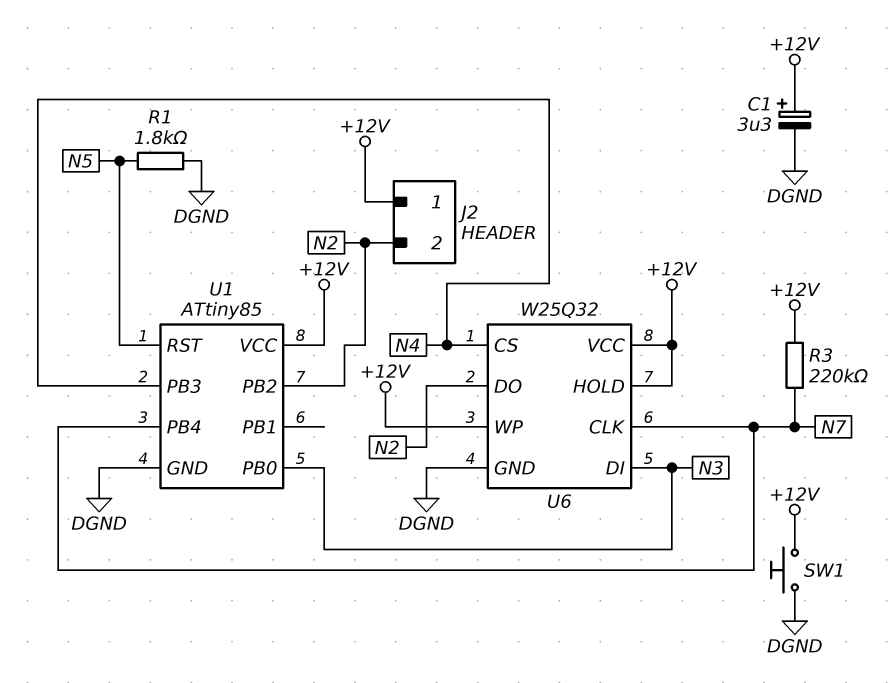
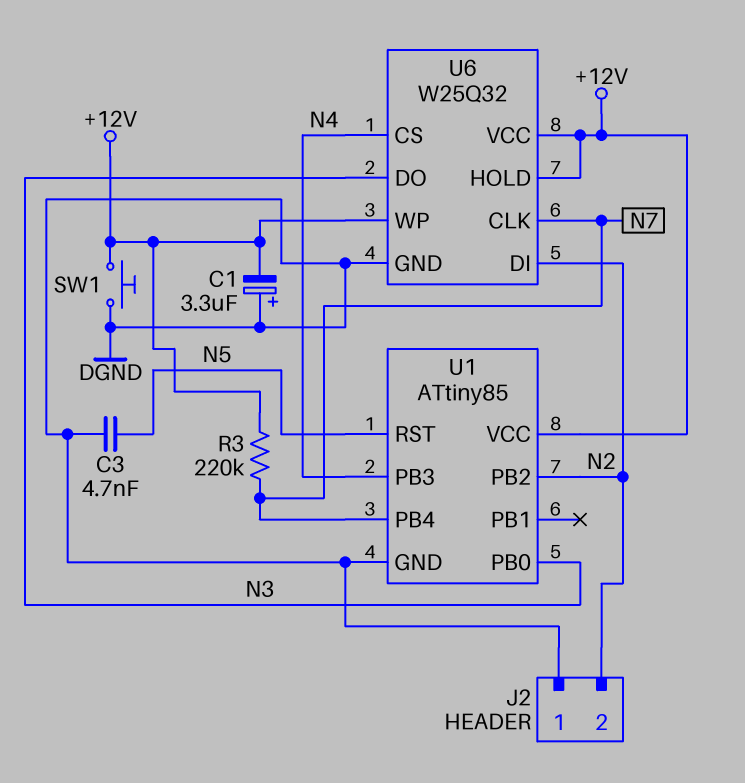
C1: 3.3uF (plus +12V, minus DGND) -> 3.3uF (plus DGND, minus +12V)
C3: none -> 4.7nF (DGND, N5)
J2 pin 1: +12V -> DGND
R1: 1.8k (DGND, N5) -> none
U6 pin DI: N3 -> N2
U6 pin DO: N2 -> N3

